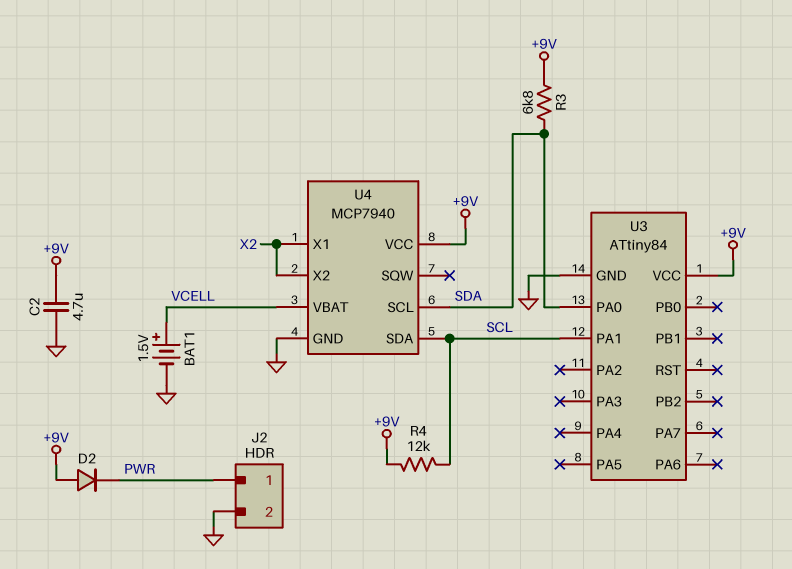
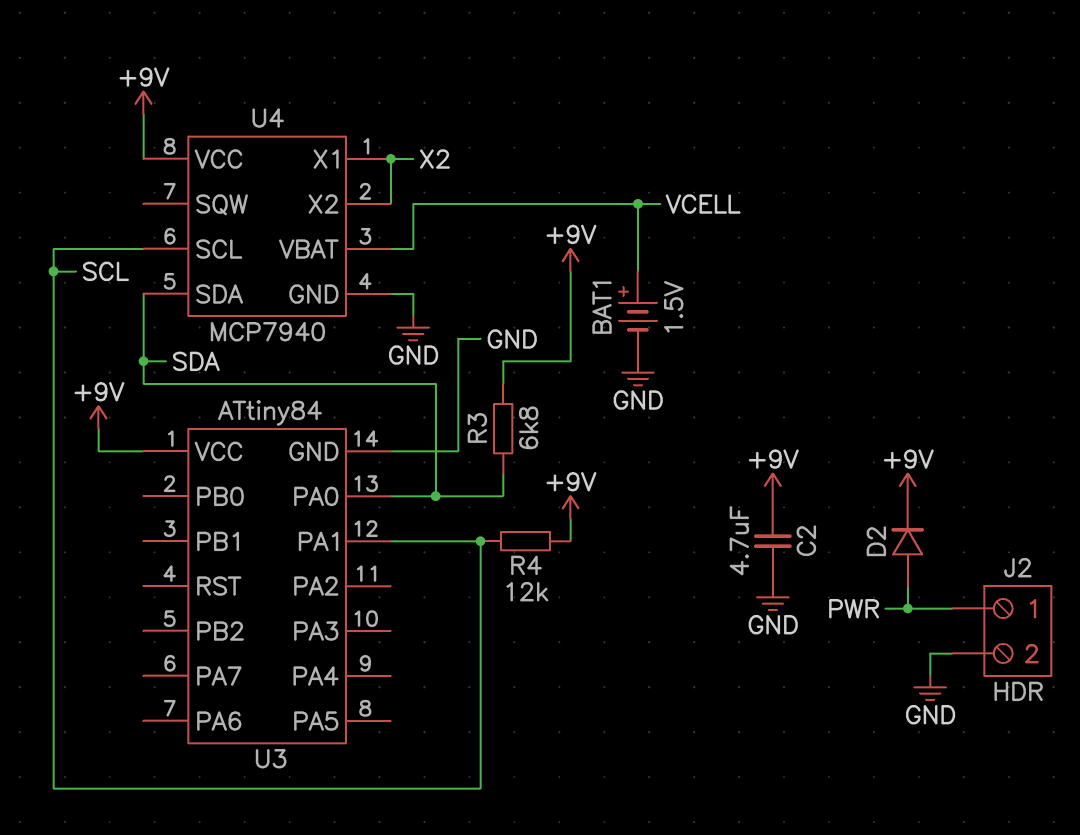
D2: diode (A +9V, K PWR) -> diode (A PWR, K +9V)
U4 pin SCL: SDA -> SCL
U4 pin SDA: SCL -> SDA

